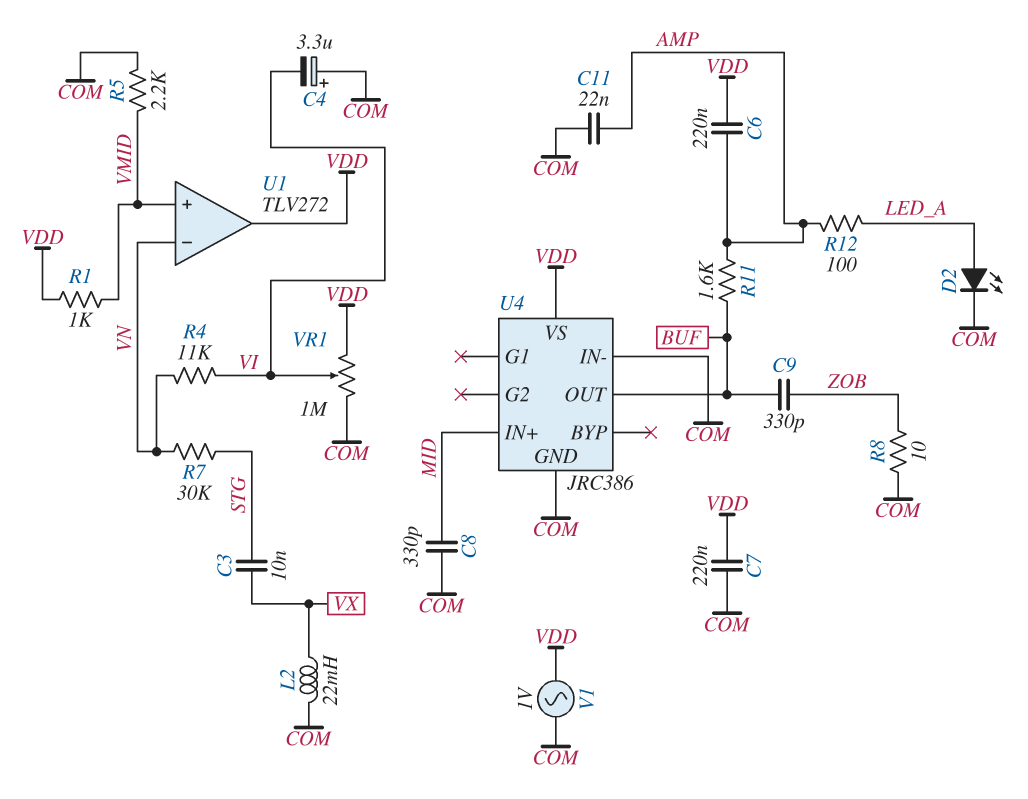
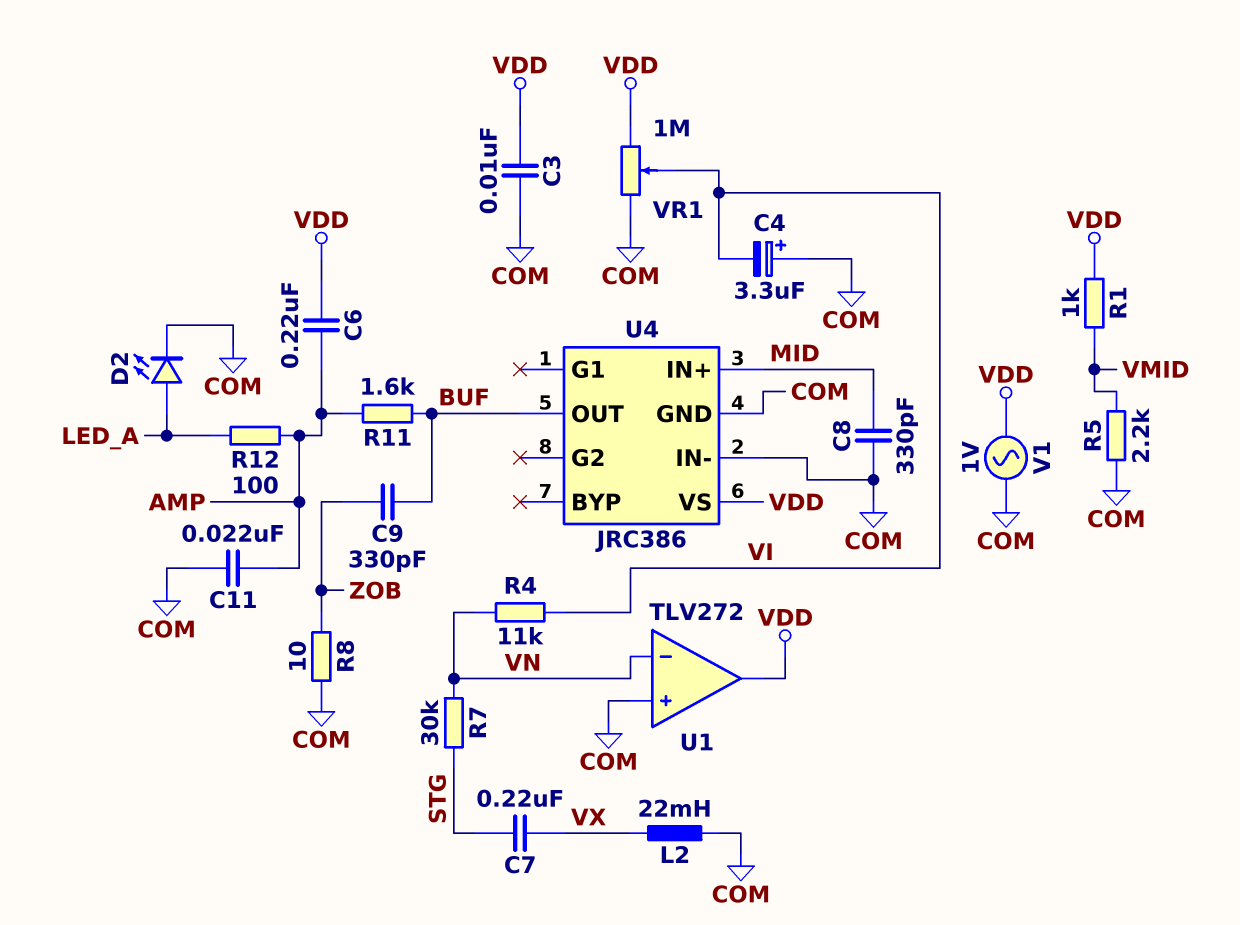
C3: 10nF (STG, VX) -> 10nF (COM, VDD)
C7: 220nF (COM, VDD) -> 220nF (STG, VX)
U1 pin in+: VMID -> COM

